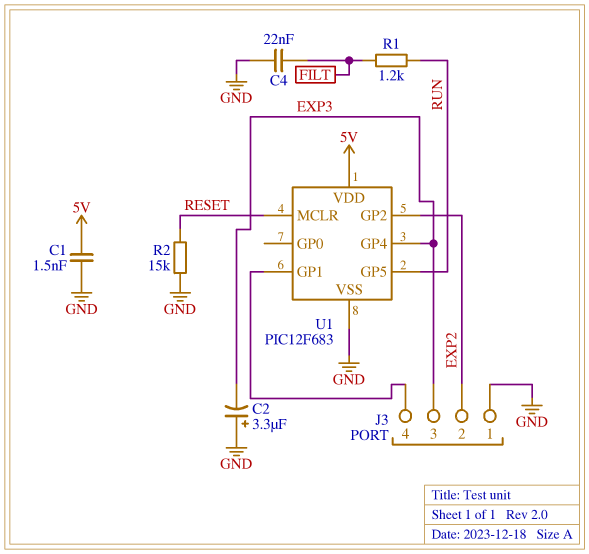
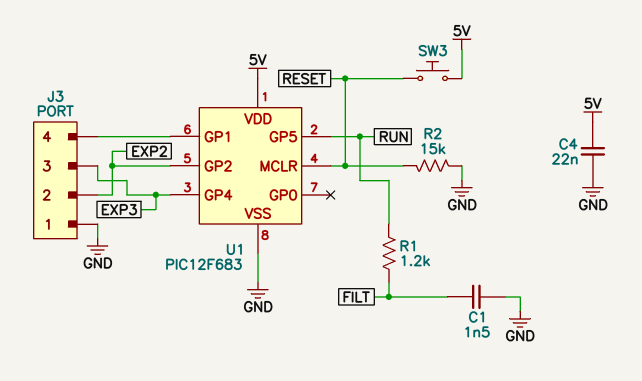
C1: 1.5nF (5V, GND) -> 1.5nF (FILT, GND)
C2: 3.3uF (plus GND, minus EXP3) -> none
C4: 22nF (FILT, GND) -> 22nF (5V, GND)
SW3: none -> button (5V, RESET)

